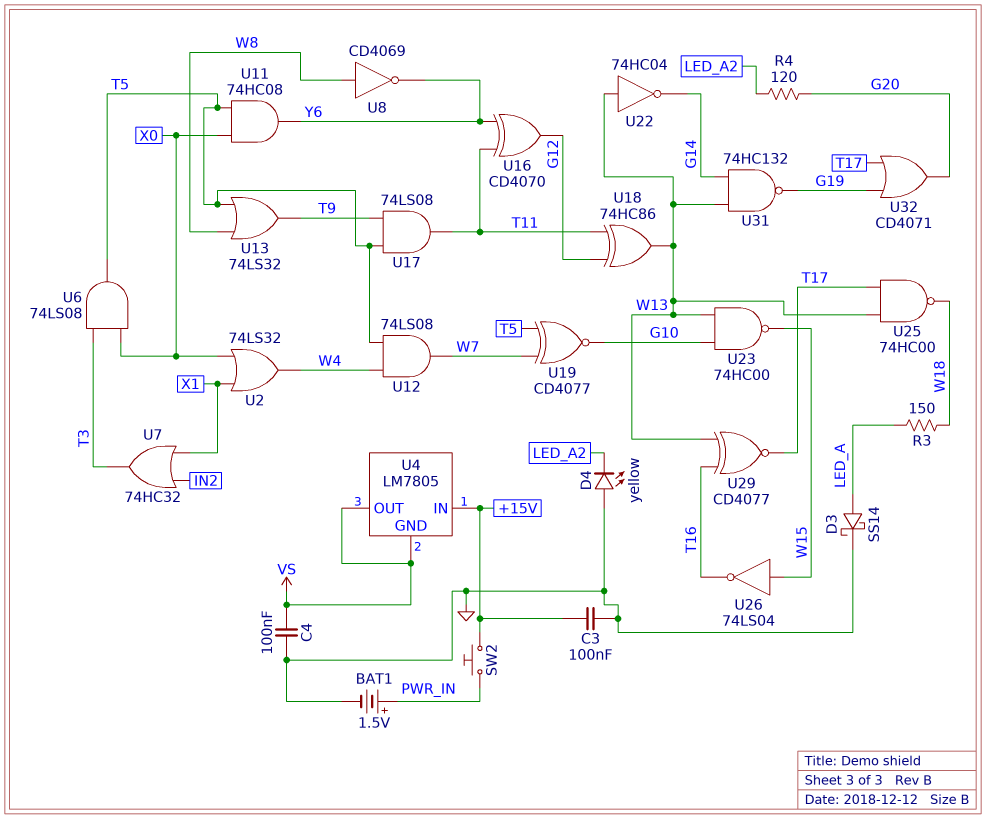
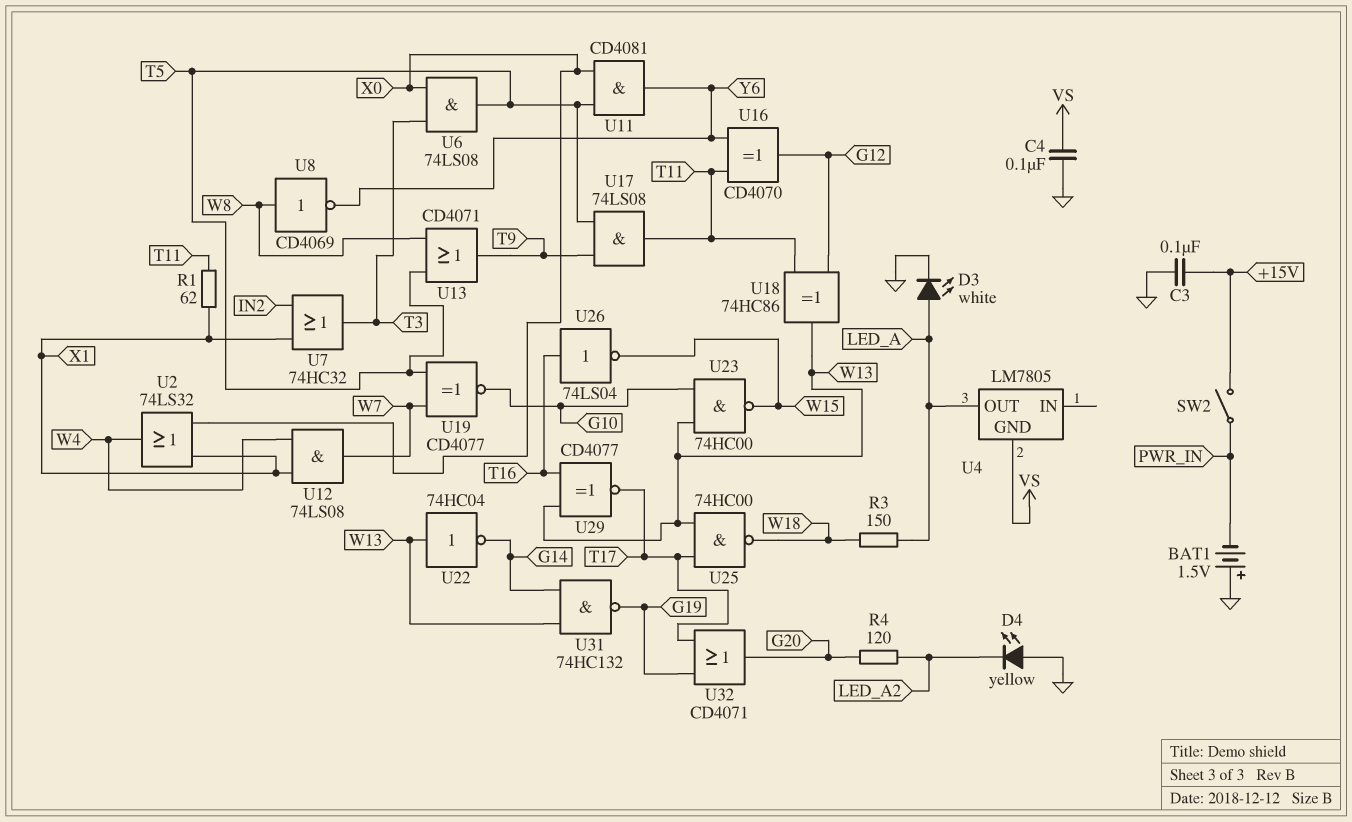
BAT1: 1.5V (plus PWR_IN, minus GND) -> 1.5V (plus GND, minus PWR_IN)
D3: schottky SS14 (A LED_A, K GND) -> LED white (A LED_A, K GND)
R1: none -> 62 (T11, X1)
SW2: button (+15V, PWR_IN) -> switch (+15V, PWR_IN)
U4 pin IN: +15V -> none
U4 pin OUT: VS -> LED_A
U11: AND 74HC08 (in T5, in X0, out Y6) -> AND CD4081 (in T5, in X0, out Y6)
U12: AND 74LS08 (in T5, in W4, out W7) -> AND 74LS08 (in W4, in X1, out W7)
U13: OR 74LS32 (in T5, in W8, out T9) -> OR CD4071 (in T5, in W8, out T9)
U26: NOT 74LS04 (in W15, out T16) -> NOT 74LS04 (in T16, out W15)

